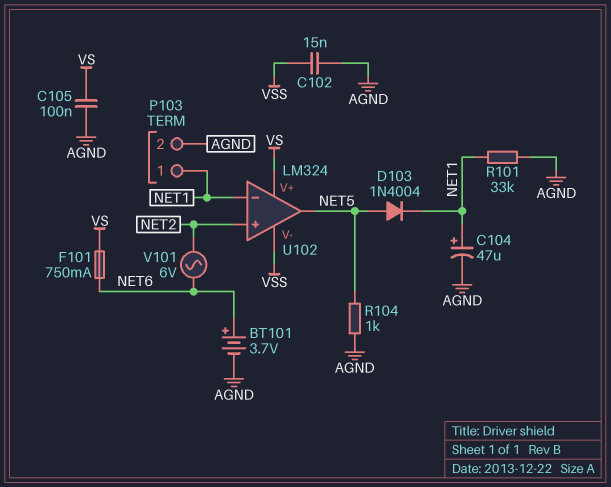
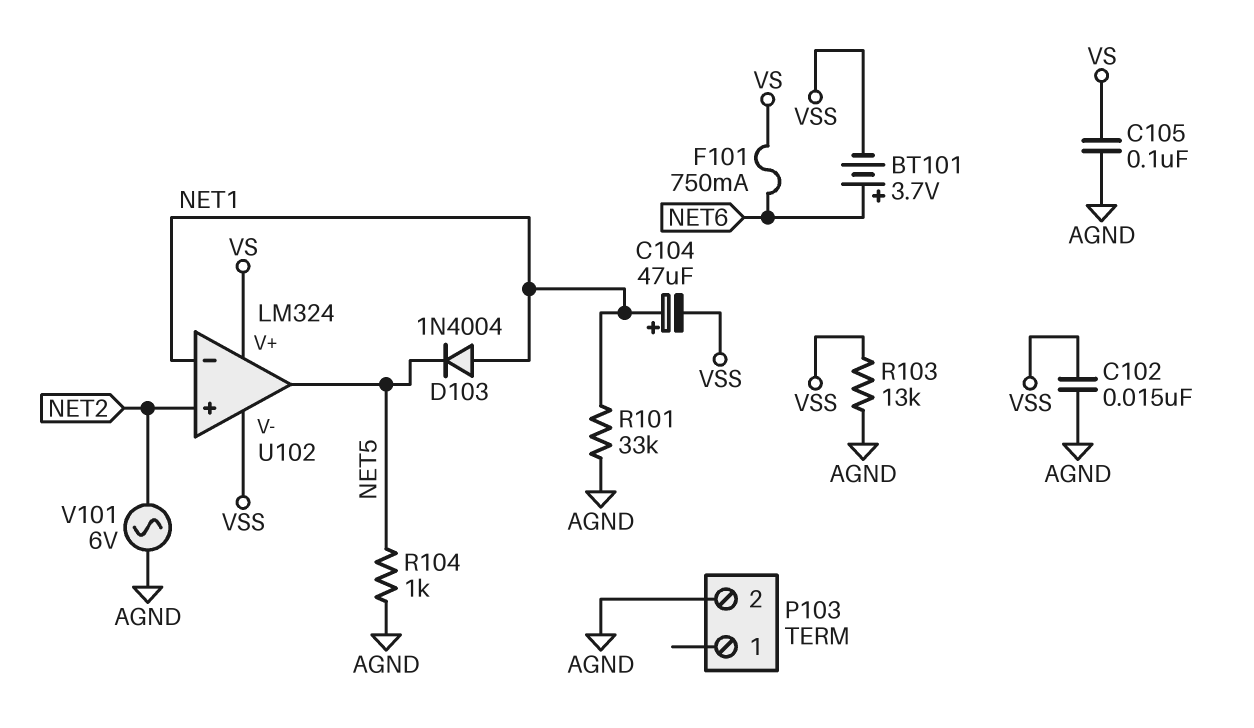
BT101: 3.7V (plus NET6, minus AGND) -> 3.7V (plus NET6, minus VSS)
C104: 47uF (plus NET1, minus AGND) -> 47uF (plus NET1, minus VSS)
D103: diode 1N4004 (A NET5, K NET1) -> diode 1N4004 (A NET1, K NET5)
P103 pin 1: NET1 -> none
R103: none -> 13k (AGND, VSS)
V101: AC 6V (NET2, NET6) -> AC 6V (AGND, NET2)

